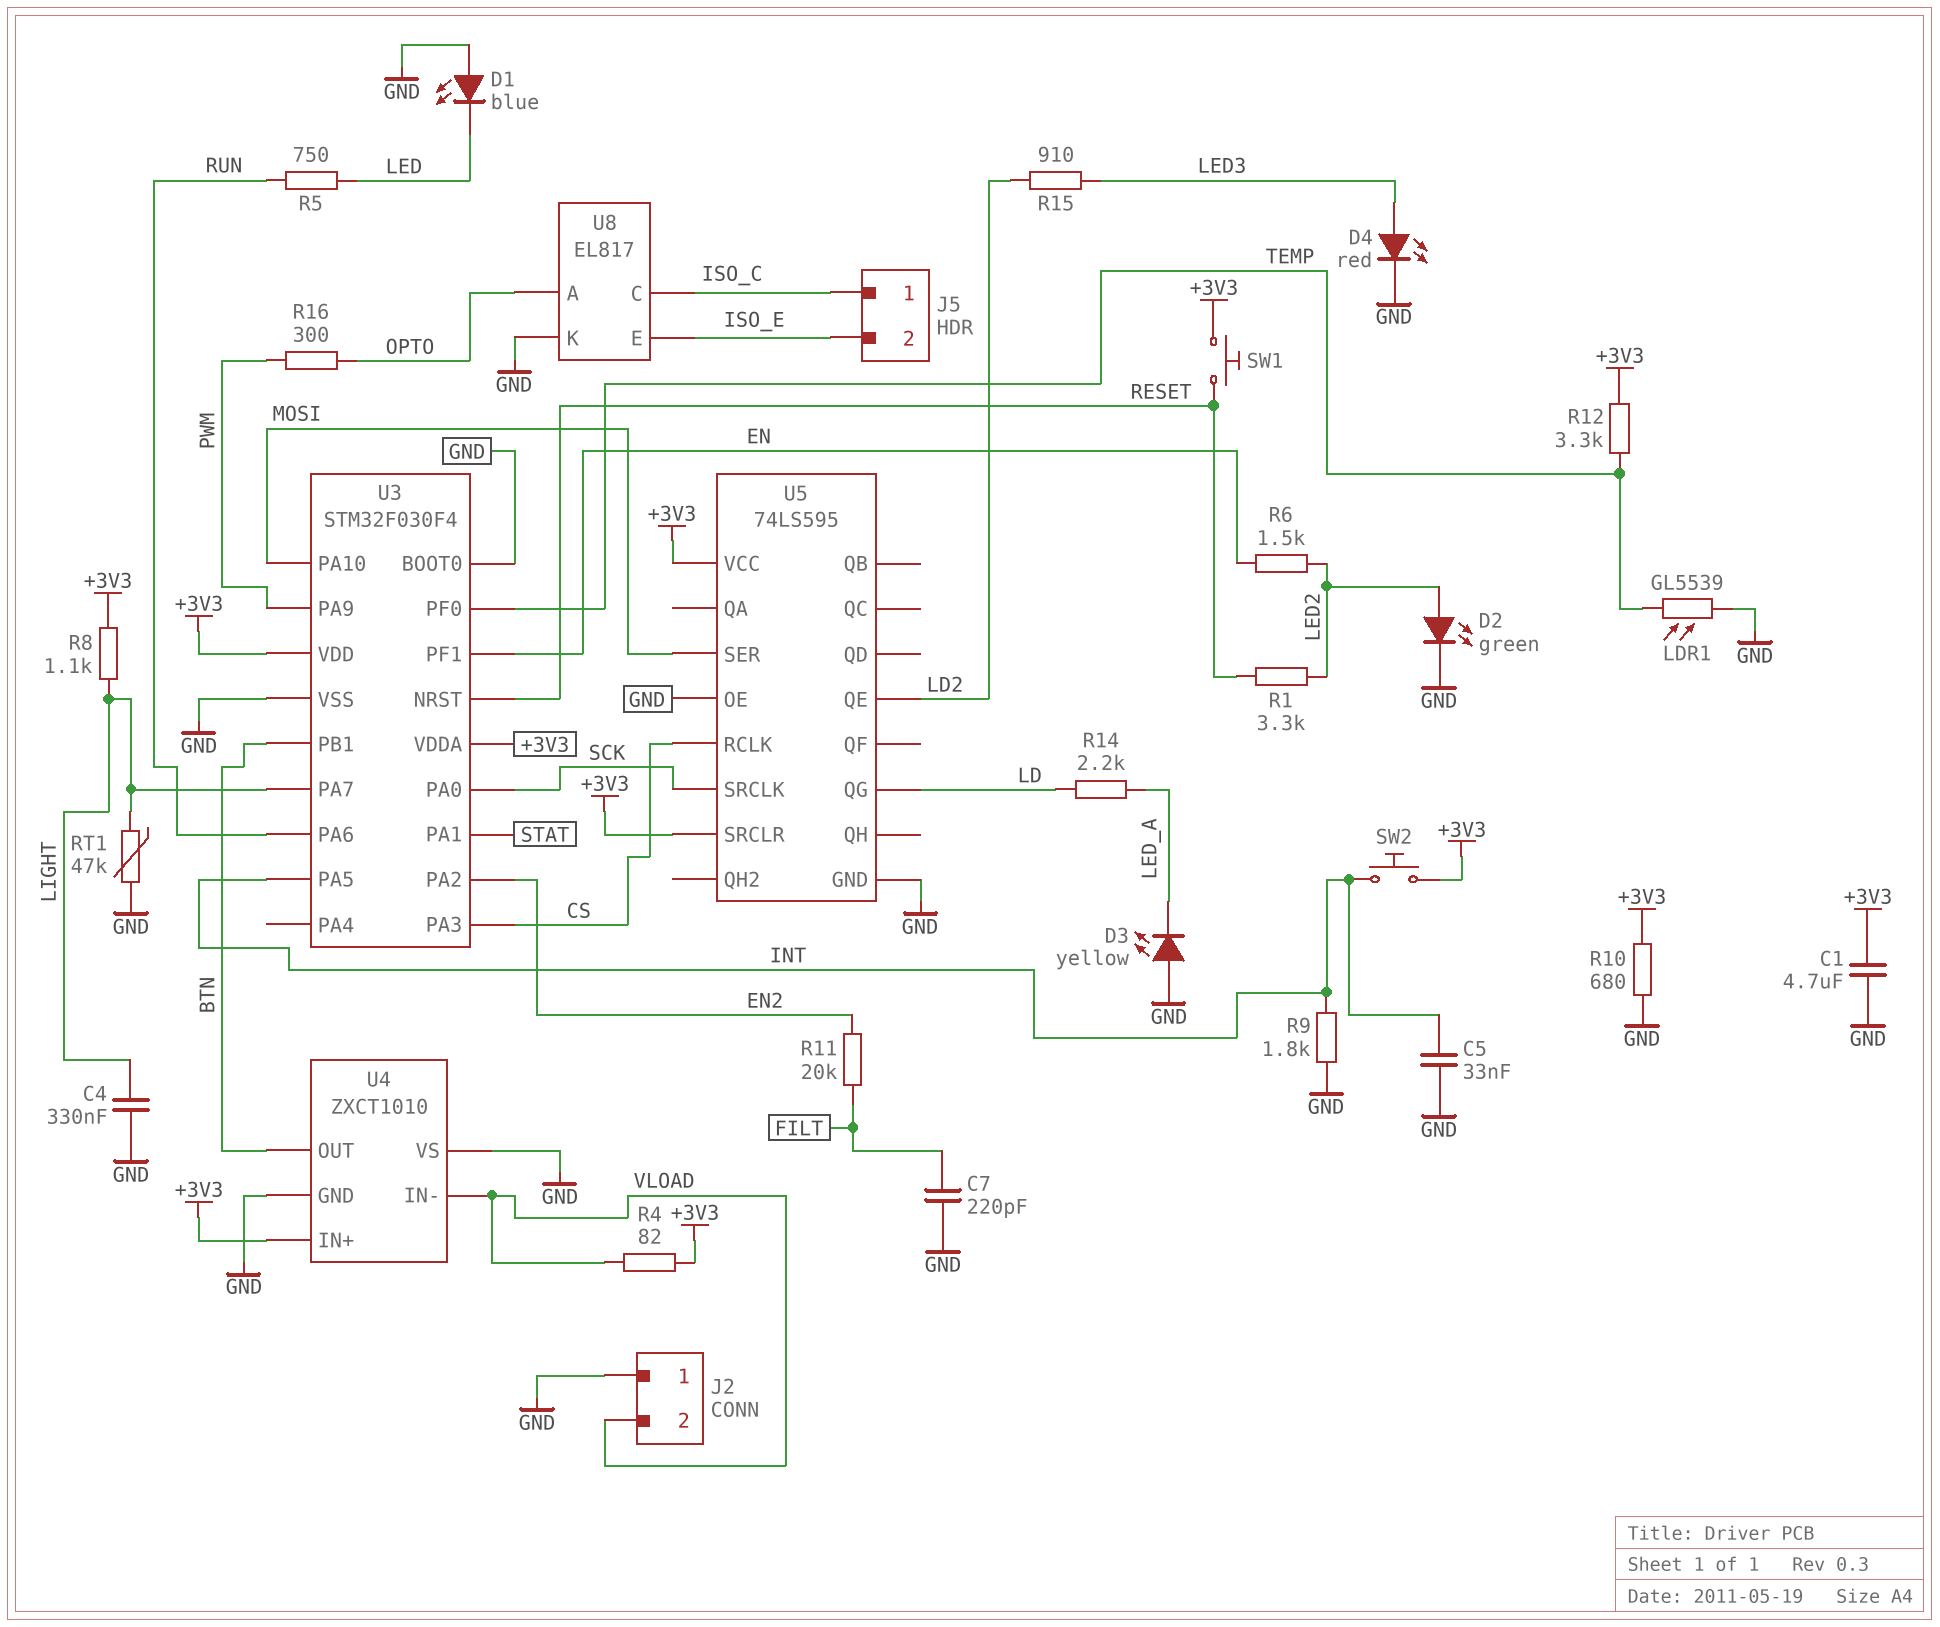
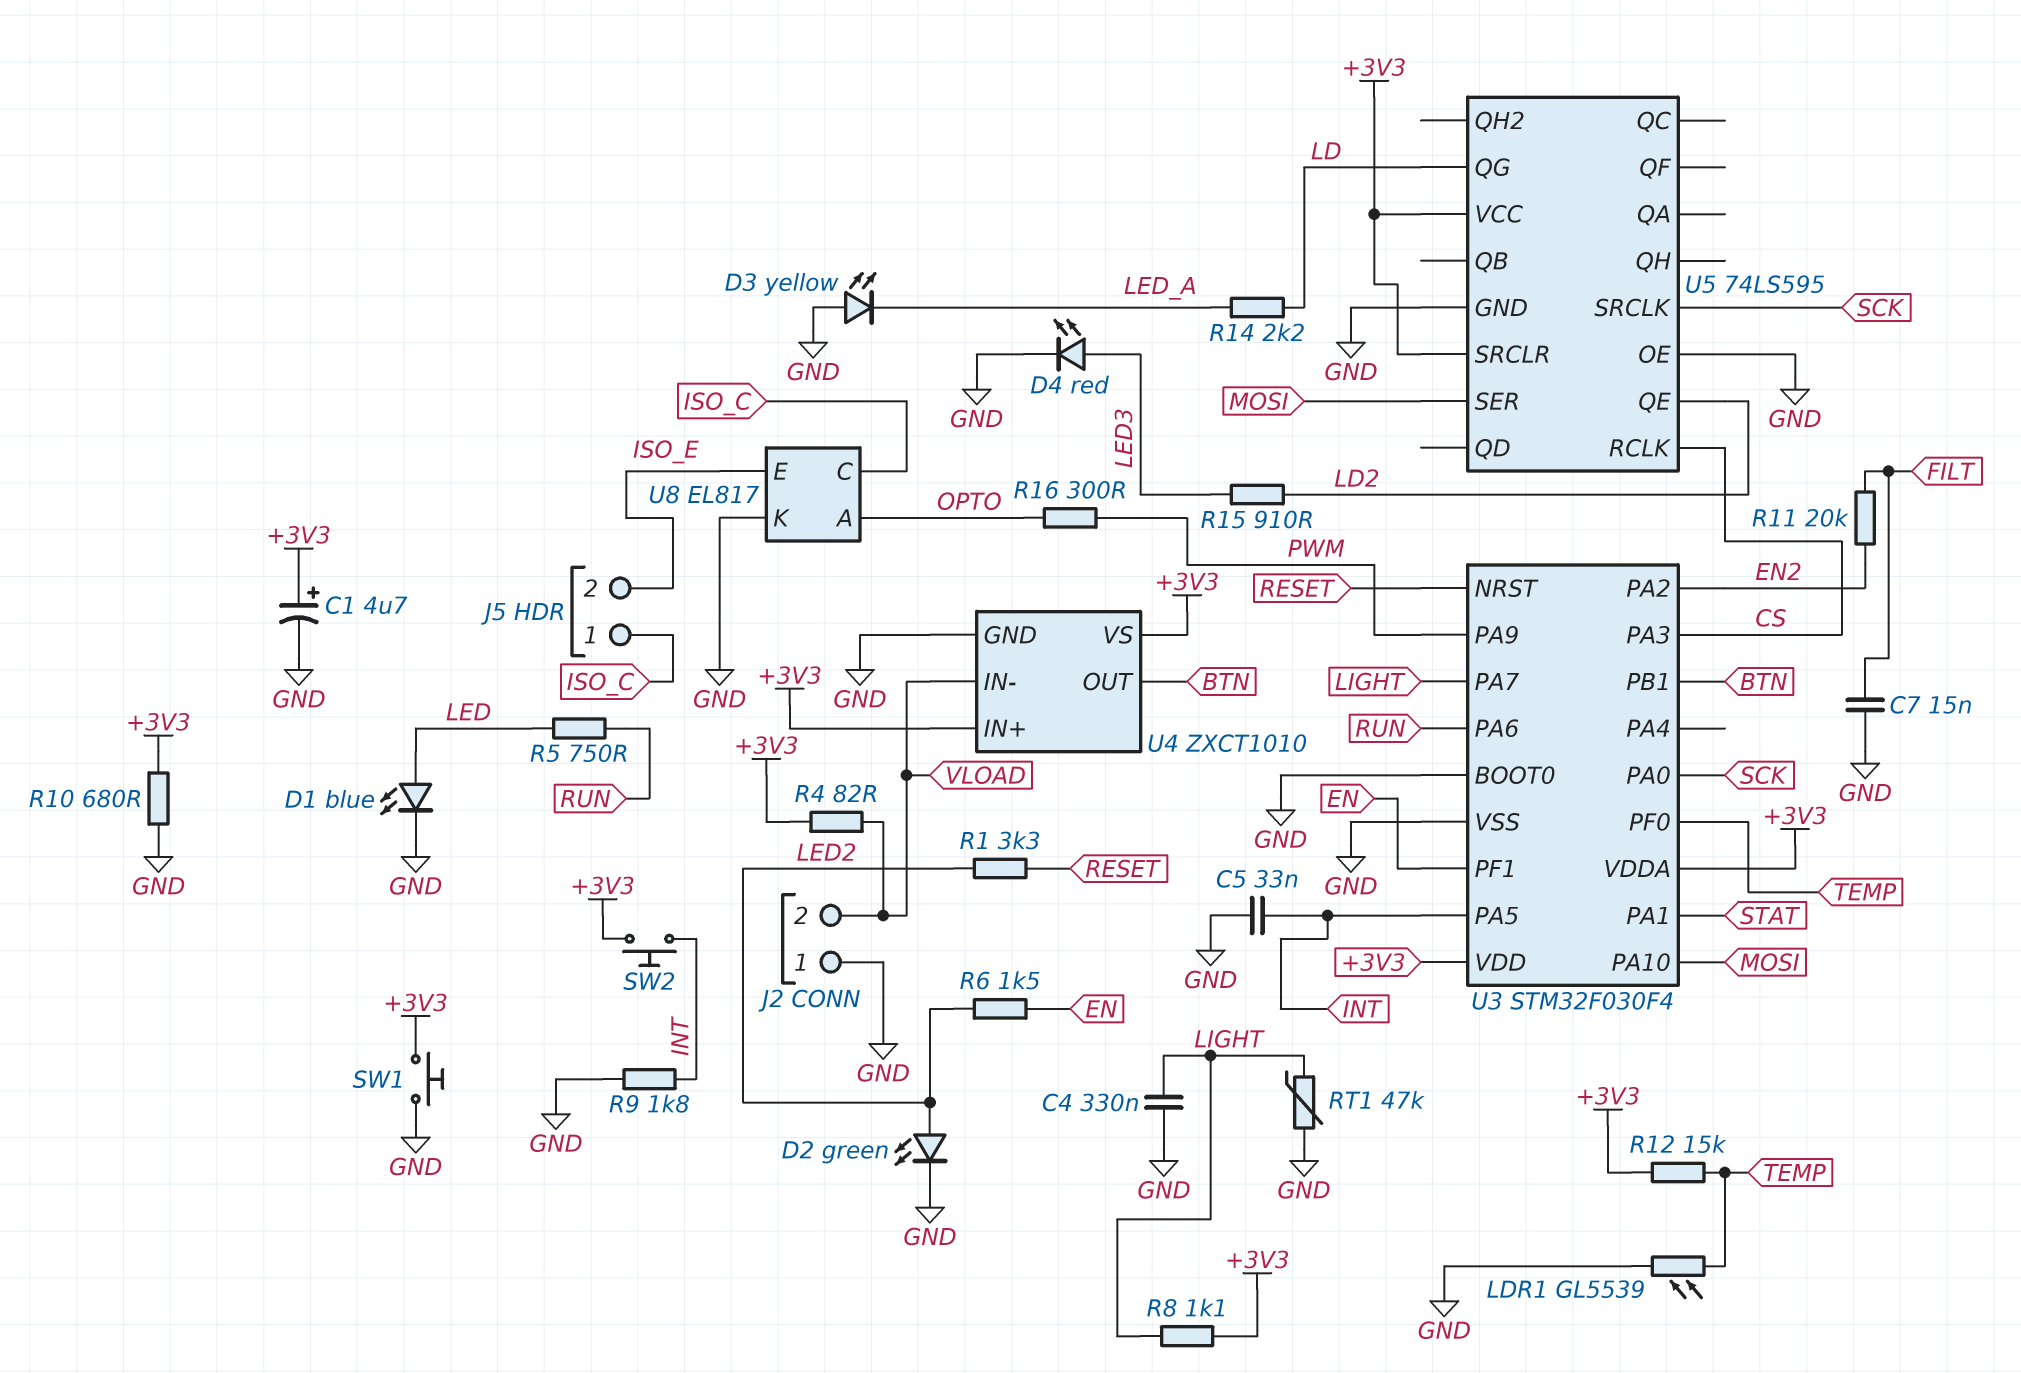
C1: 4.7uF (+3V3, GND) -> 4.7uF (plus +3V3, minus GND)
C7: 220pF (FILT, GND) -> 15nF (FILT, GND)
D1: LED blue (A GND, K LED) -> LED blue (A LED, K GND)
R12: 3.3k (+3V3, TEMP) -> 15k (+3V3, TEMP)
SW1: button (+3V3, RESET) -> button (+3V3, GND)
U4 pin VS: GND -> +3V3

